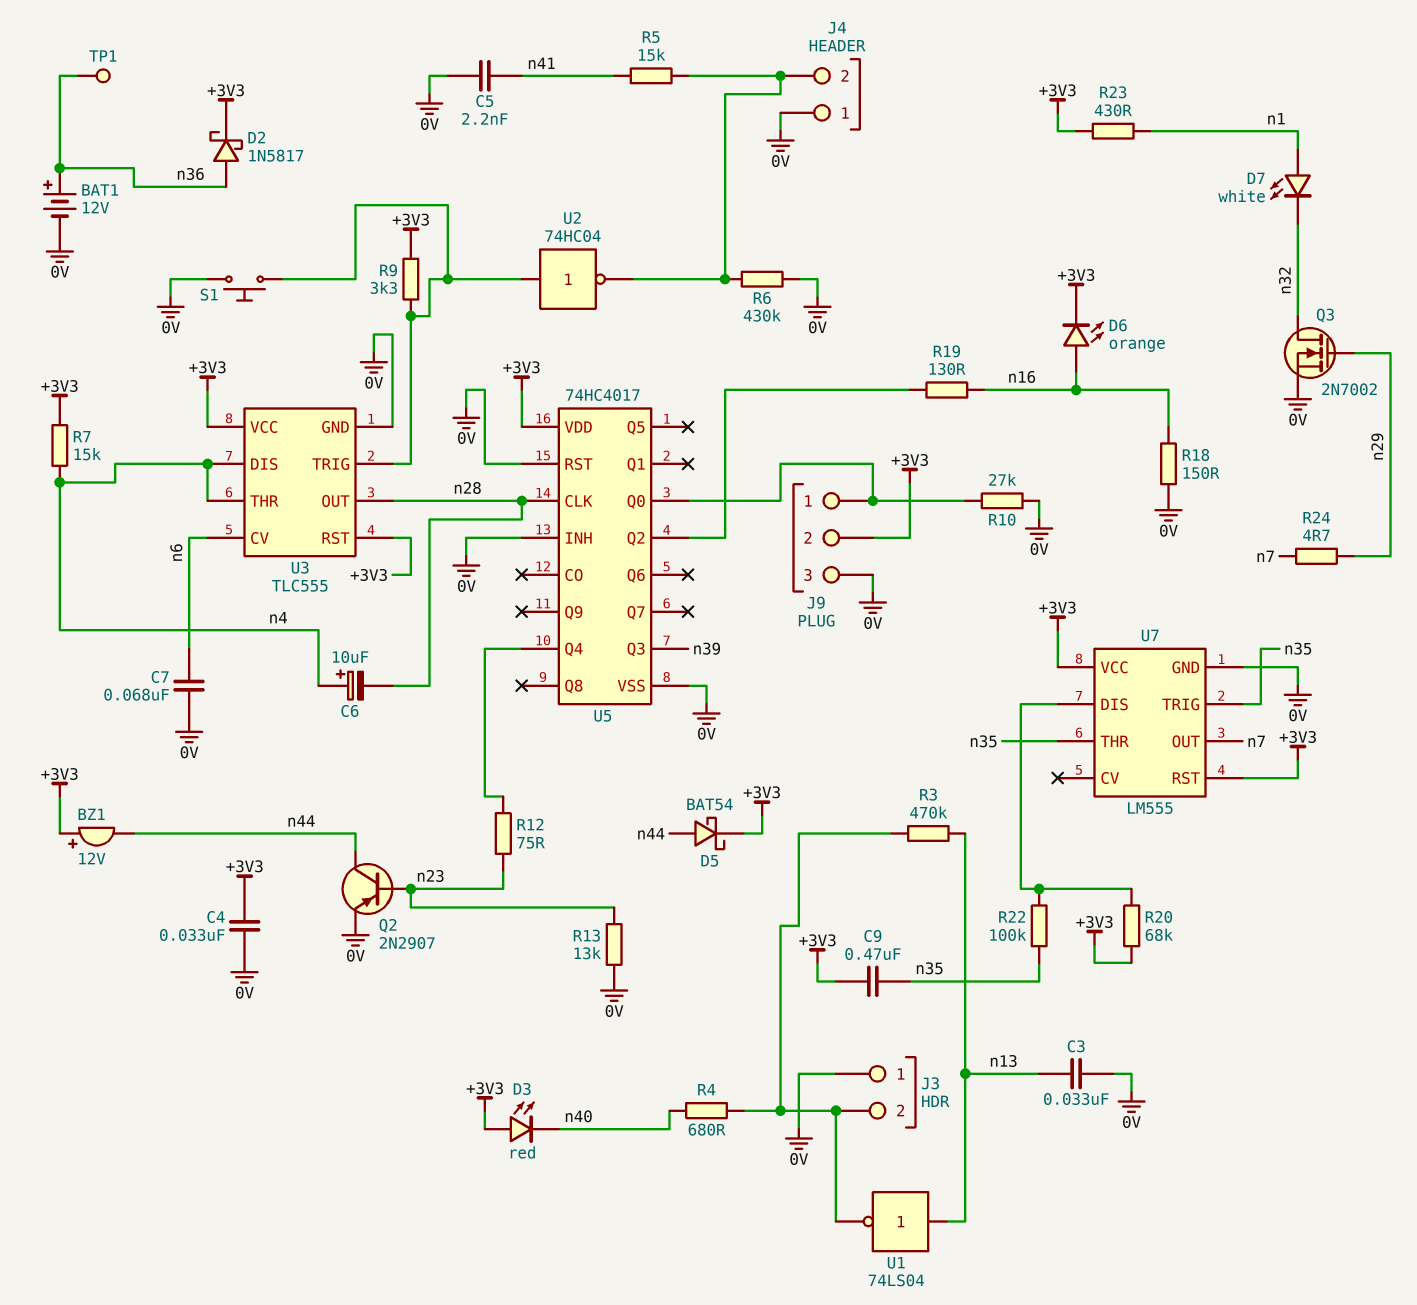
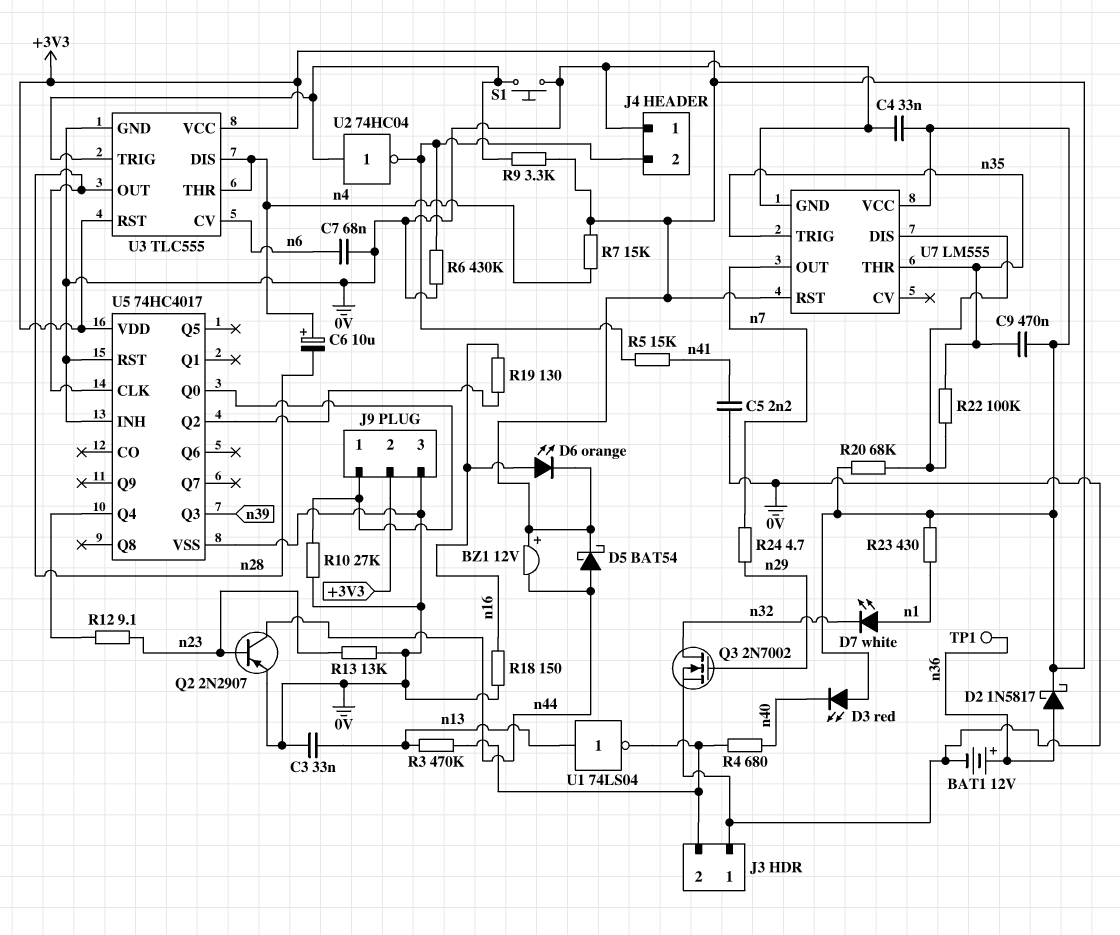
R12: 75 (U5/Q4, n23) -> 9.1 (U5/Q4, n23)

